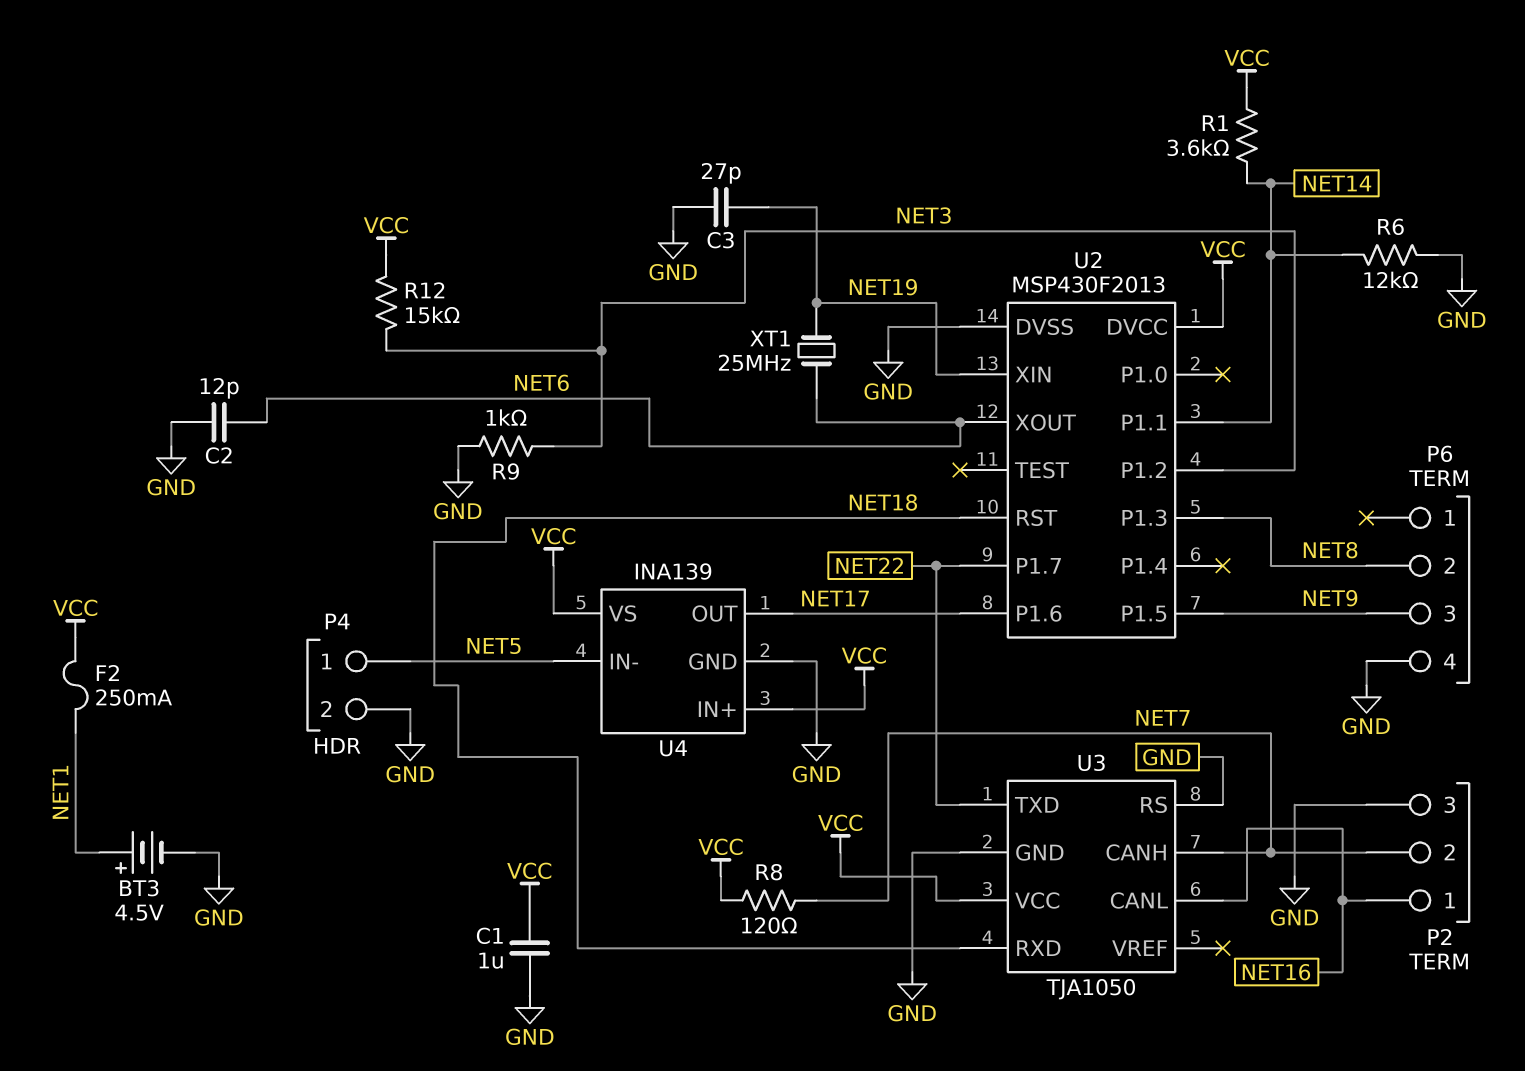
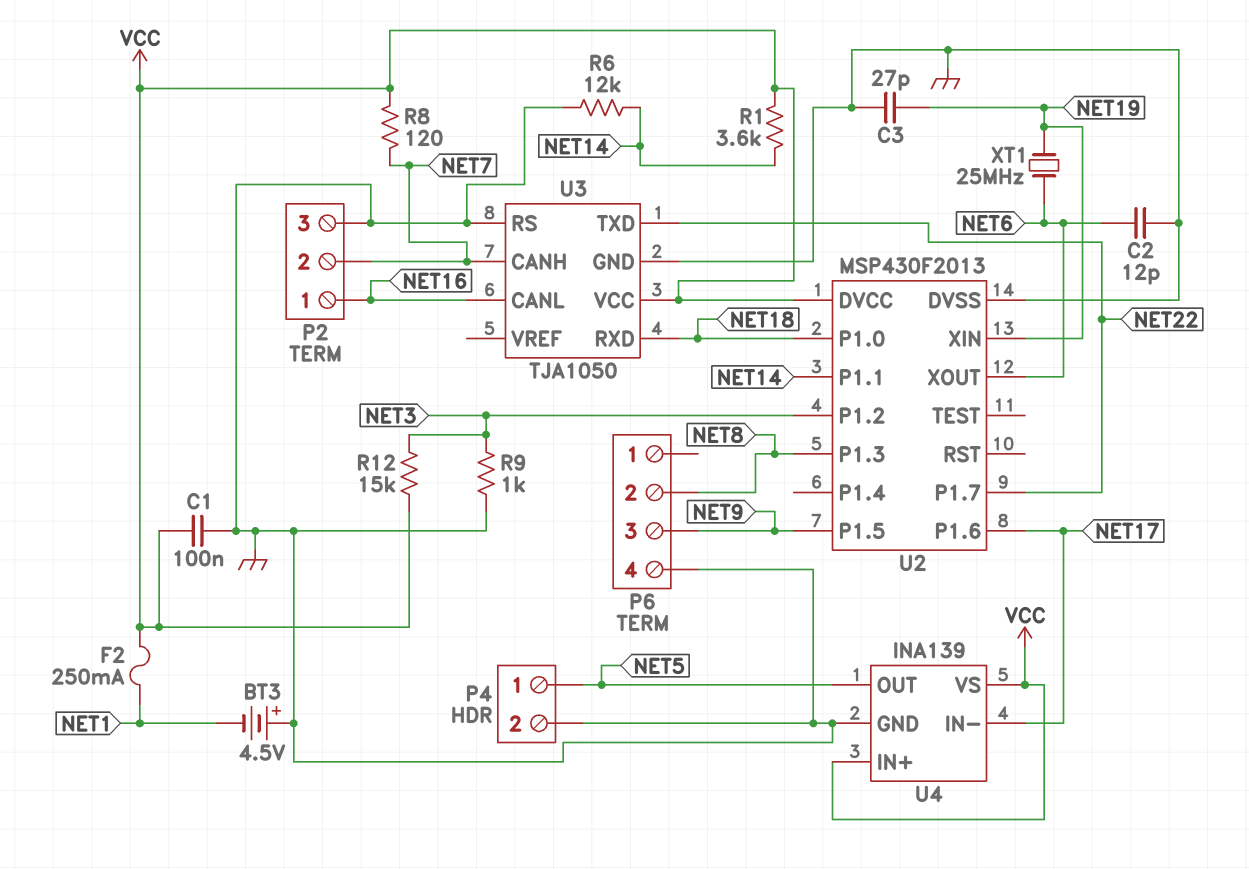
BT3: 4.5V (plus NET1, minus GND) -> 4.5V (plus GND, minus NET1)
C1: 1uF (GND, VCC) -> 100nF (GND, VCC)
U2 pin P1.0: none -> NET18
U2 pin RST: NET18 -> none
U4 pin IN-: NET5 -> NET17
U4 pin OUT: NET17 -> NET5

